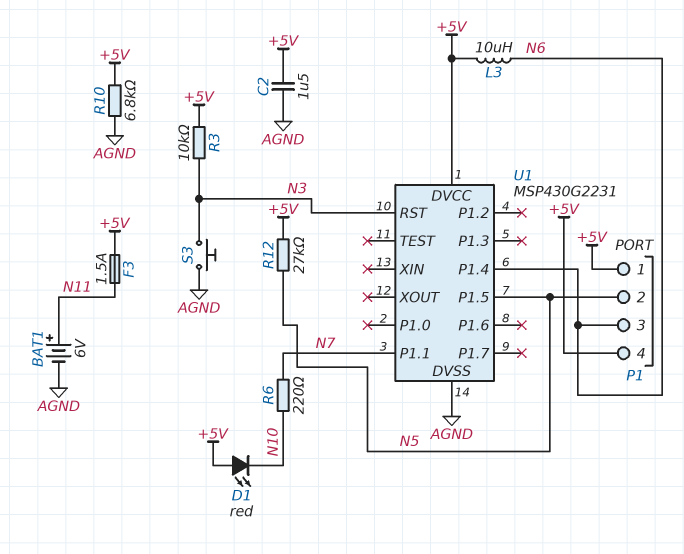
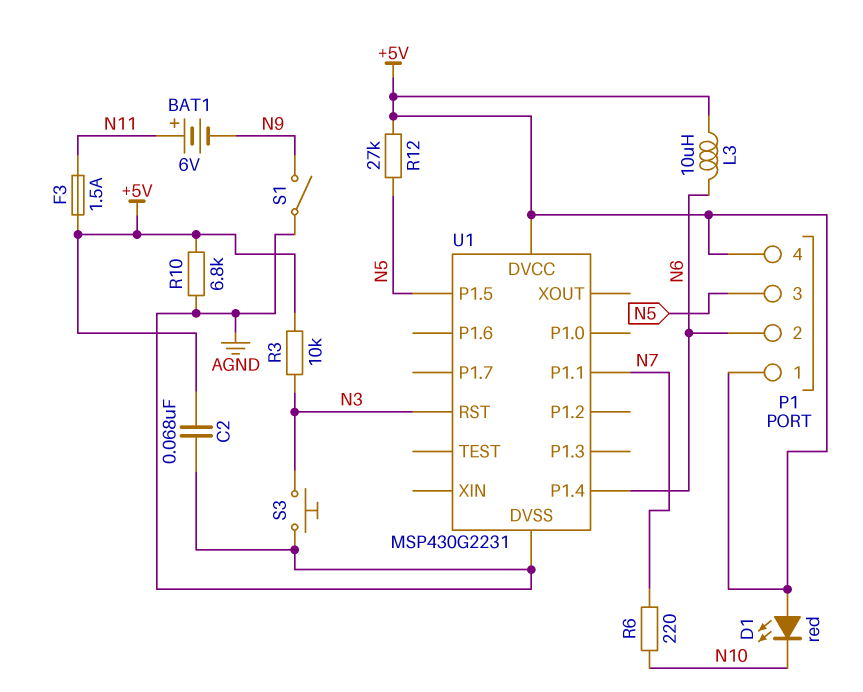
BAT1: 6V (plus N11, minus AGND) -> 6V (plus N11, minus N9)
C2: 1.5uF (+5V, AGND) -> 68nF (+5V, AGND)
P1 pin 2: N5 -> N6
P1 pin 3: N6 -> N5
S1: none -> switch (AGND, N9)

